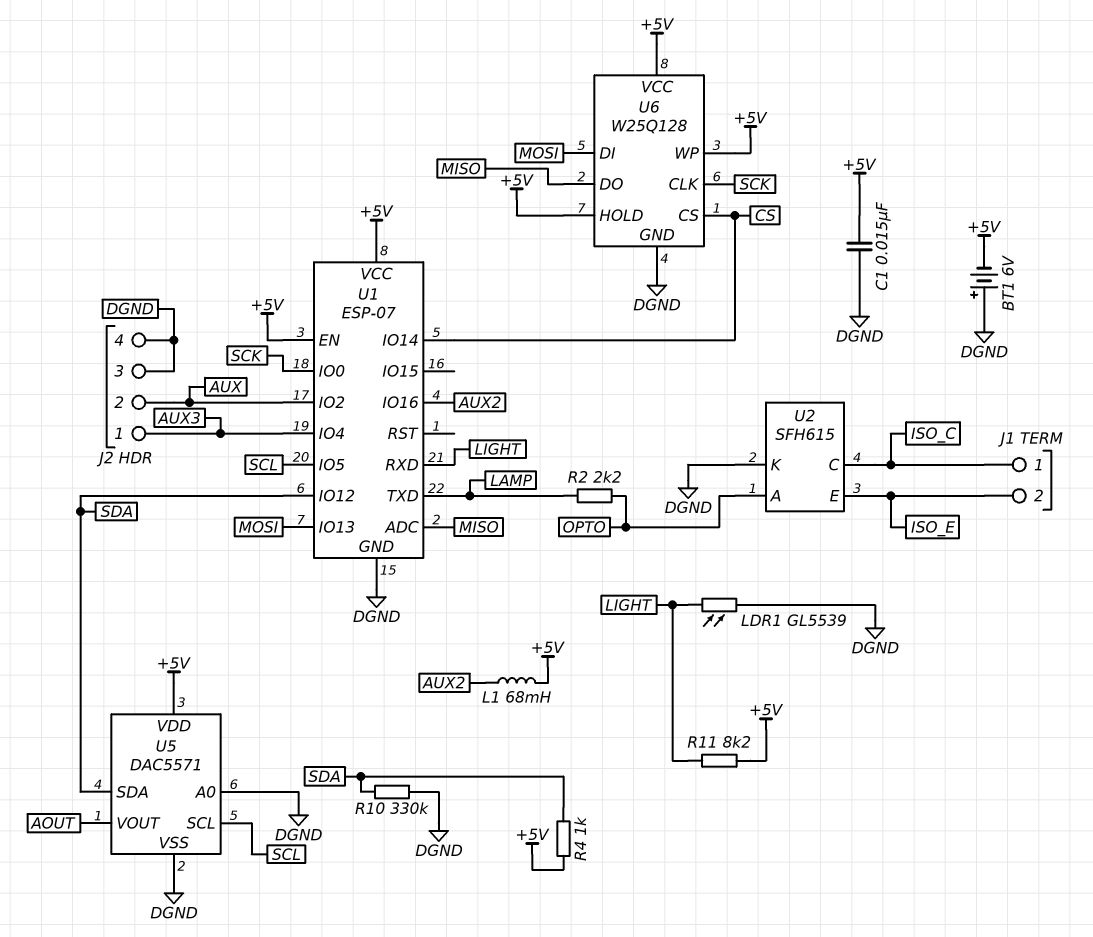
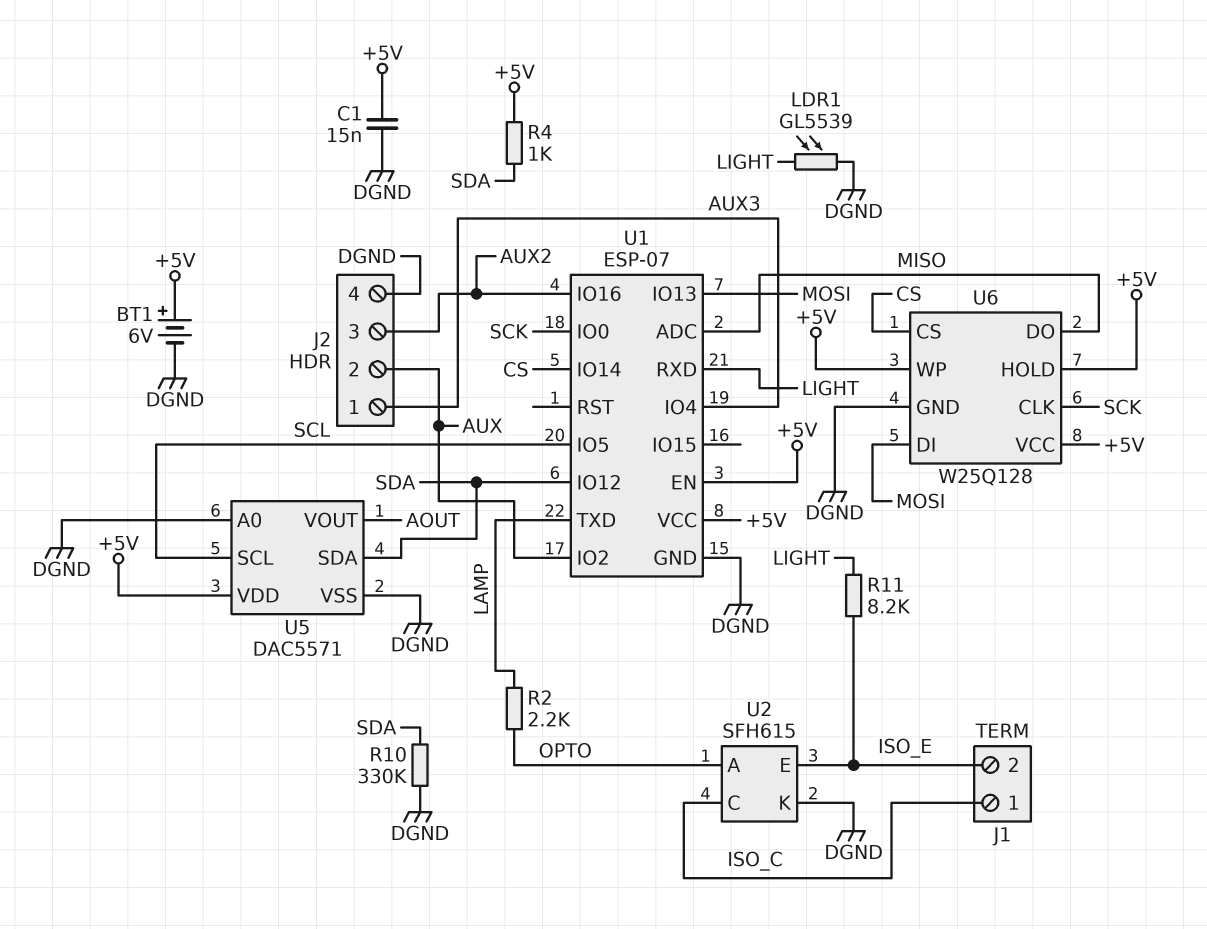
BT1: 6V (plus DGND, minus +5V) -> 6V (plus +5V, minus DGND)
J2 pin 3: DGND -> AUX2
L1: 68mH (+5V, AUX2) -> none
R11: 8.2k (+5V, LIGHT) -> 8.2k (ISO_E, LIGHT)

